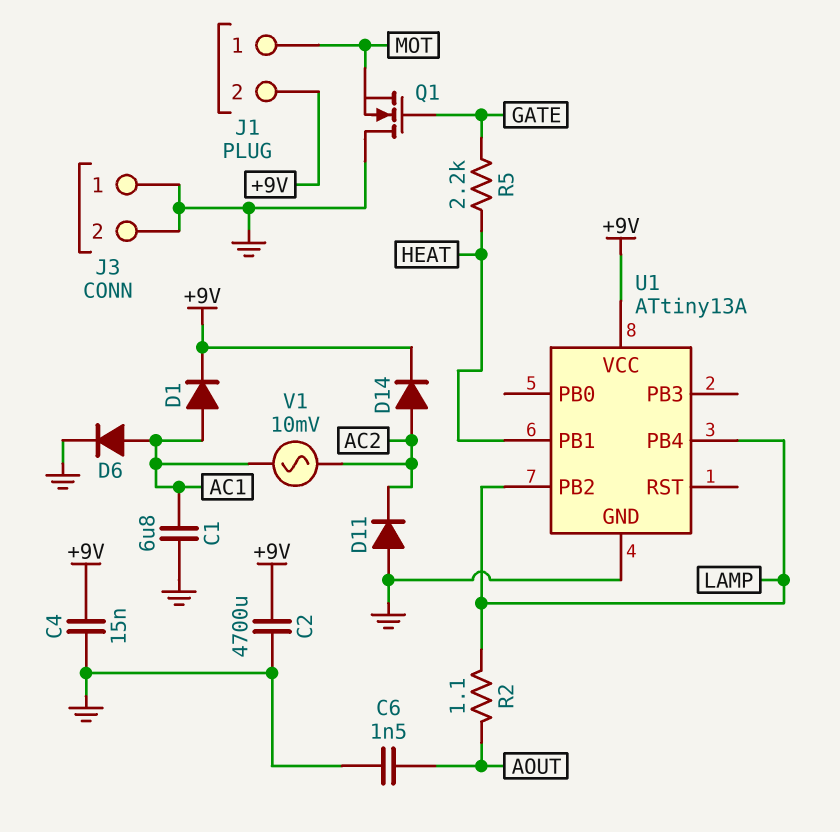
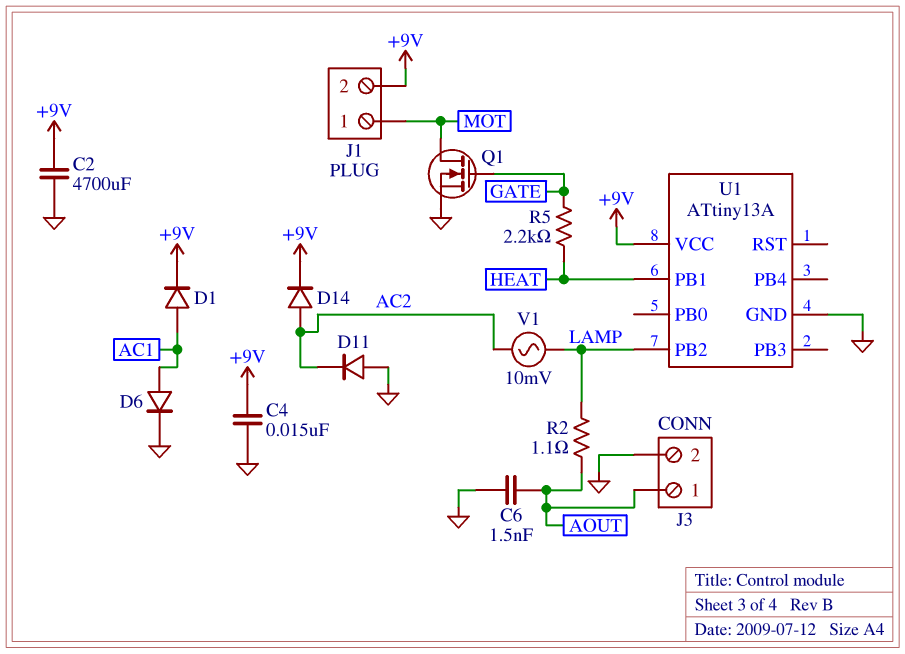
C1: 6.8uF (AC1, GND) -> none
J3 pin 1: GND -> AOUT
Q1: NMOS (G GATE, D GND, S MOT) -> NMOS (G GATE, D MOT, S GND)
U1 pin PB4: LAMP -> none
V1: AC 10mV (AC1, AC2) -> AC 10mV (AC2, LAMP)

